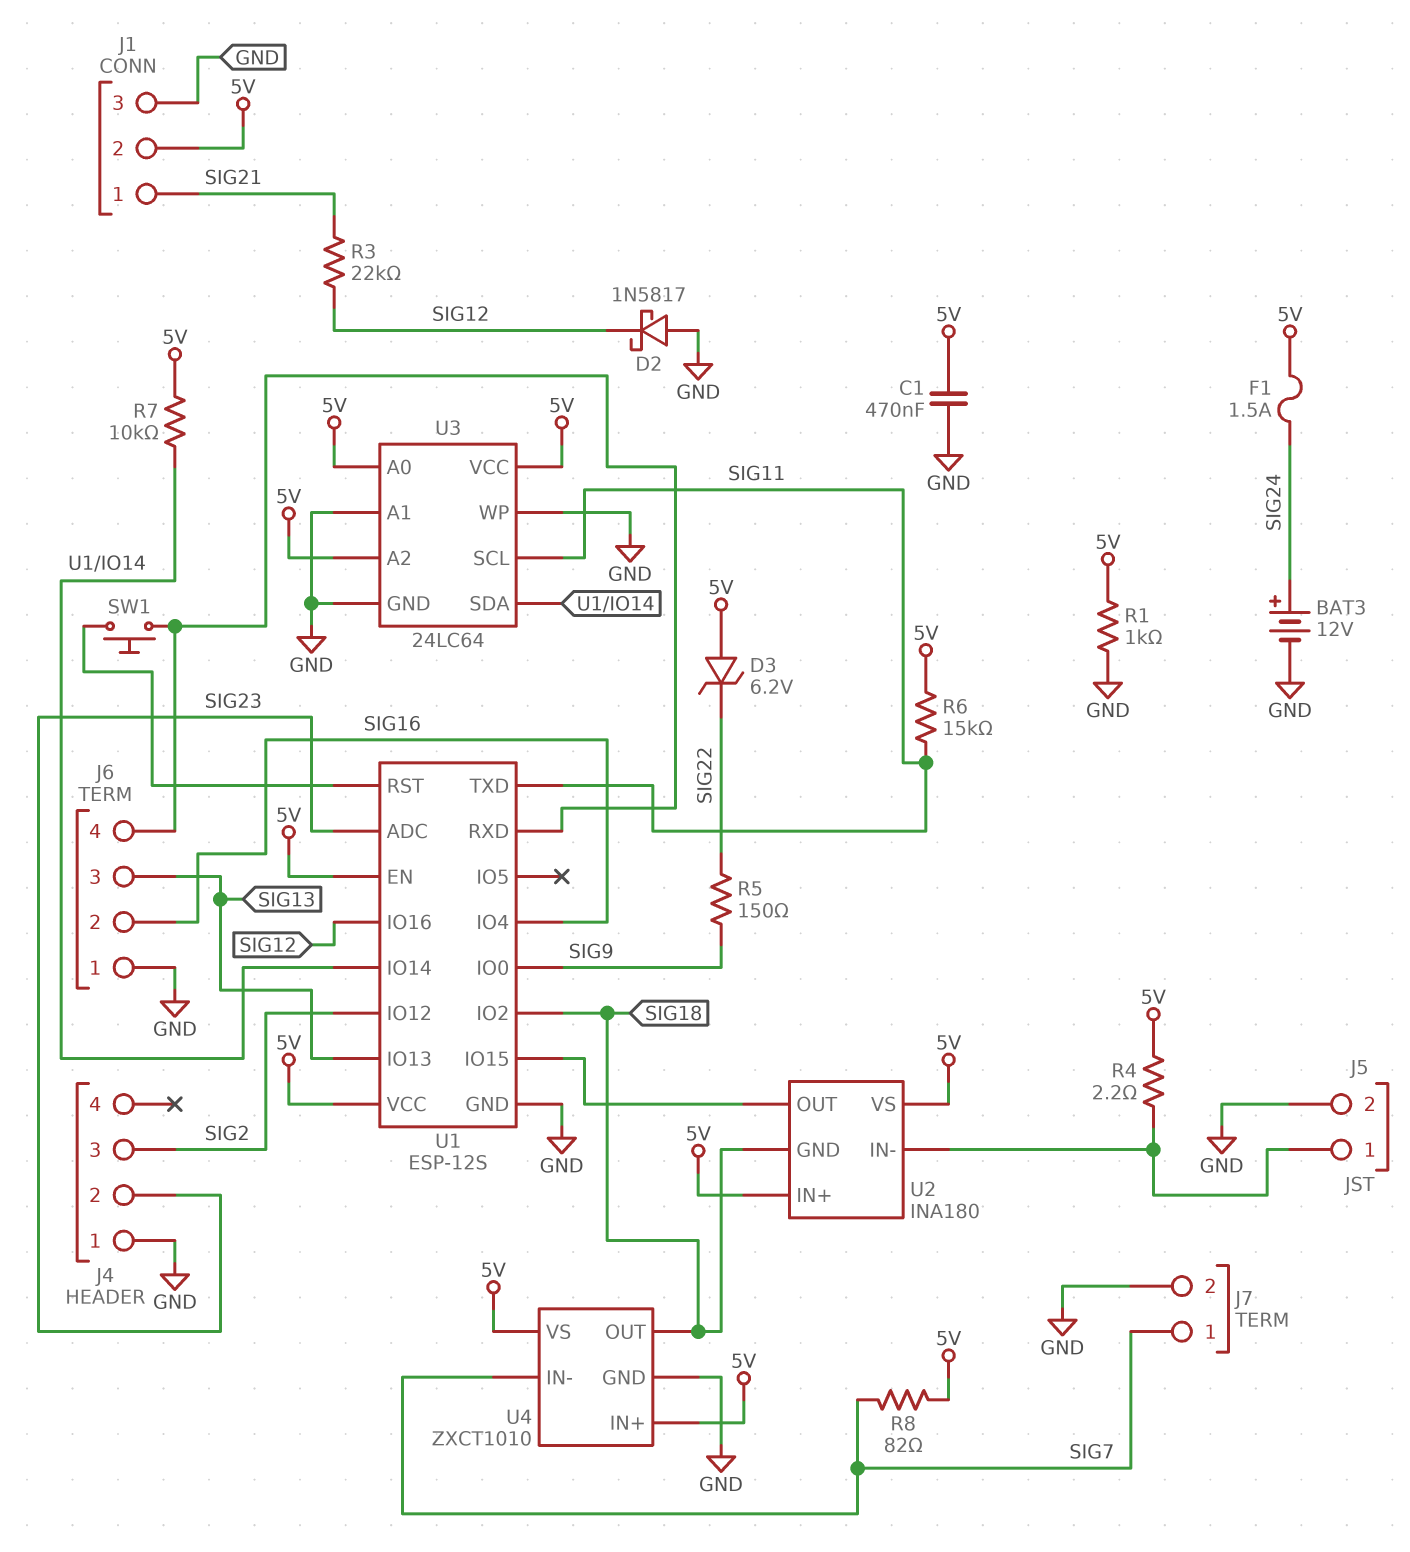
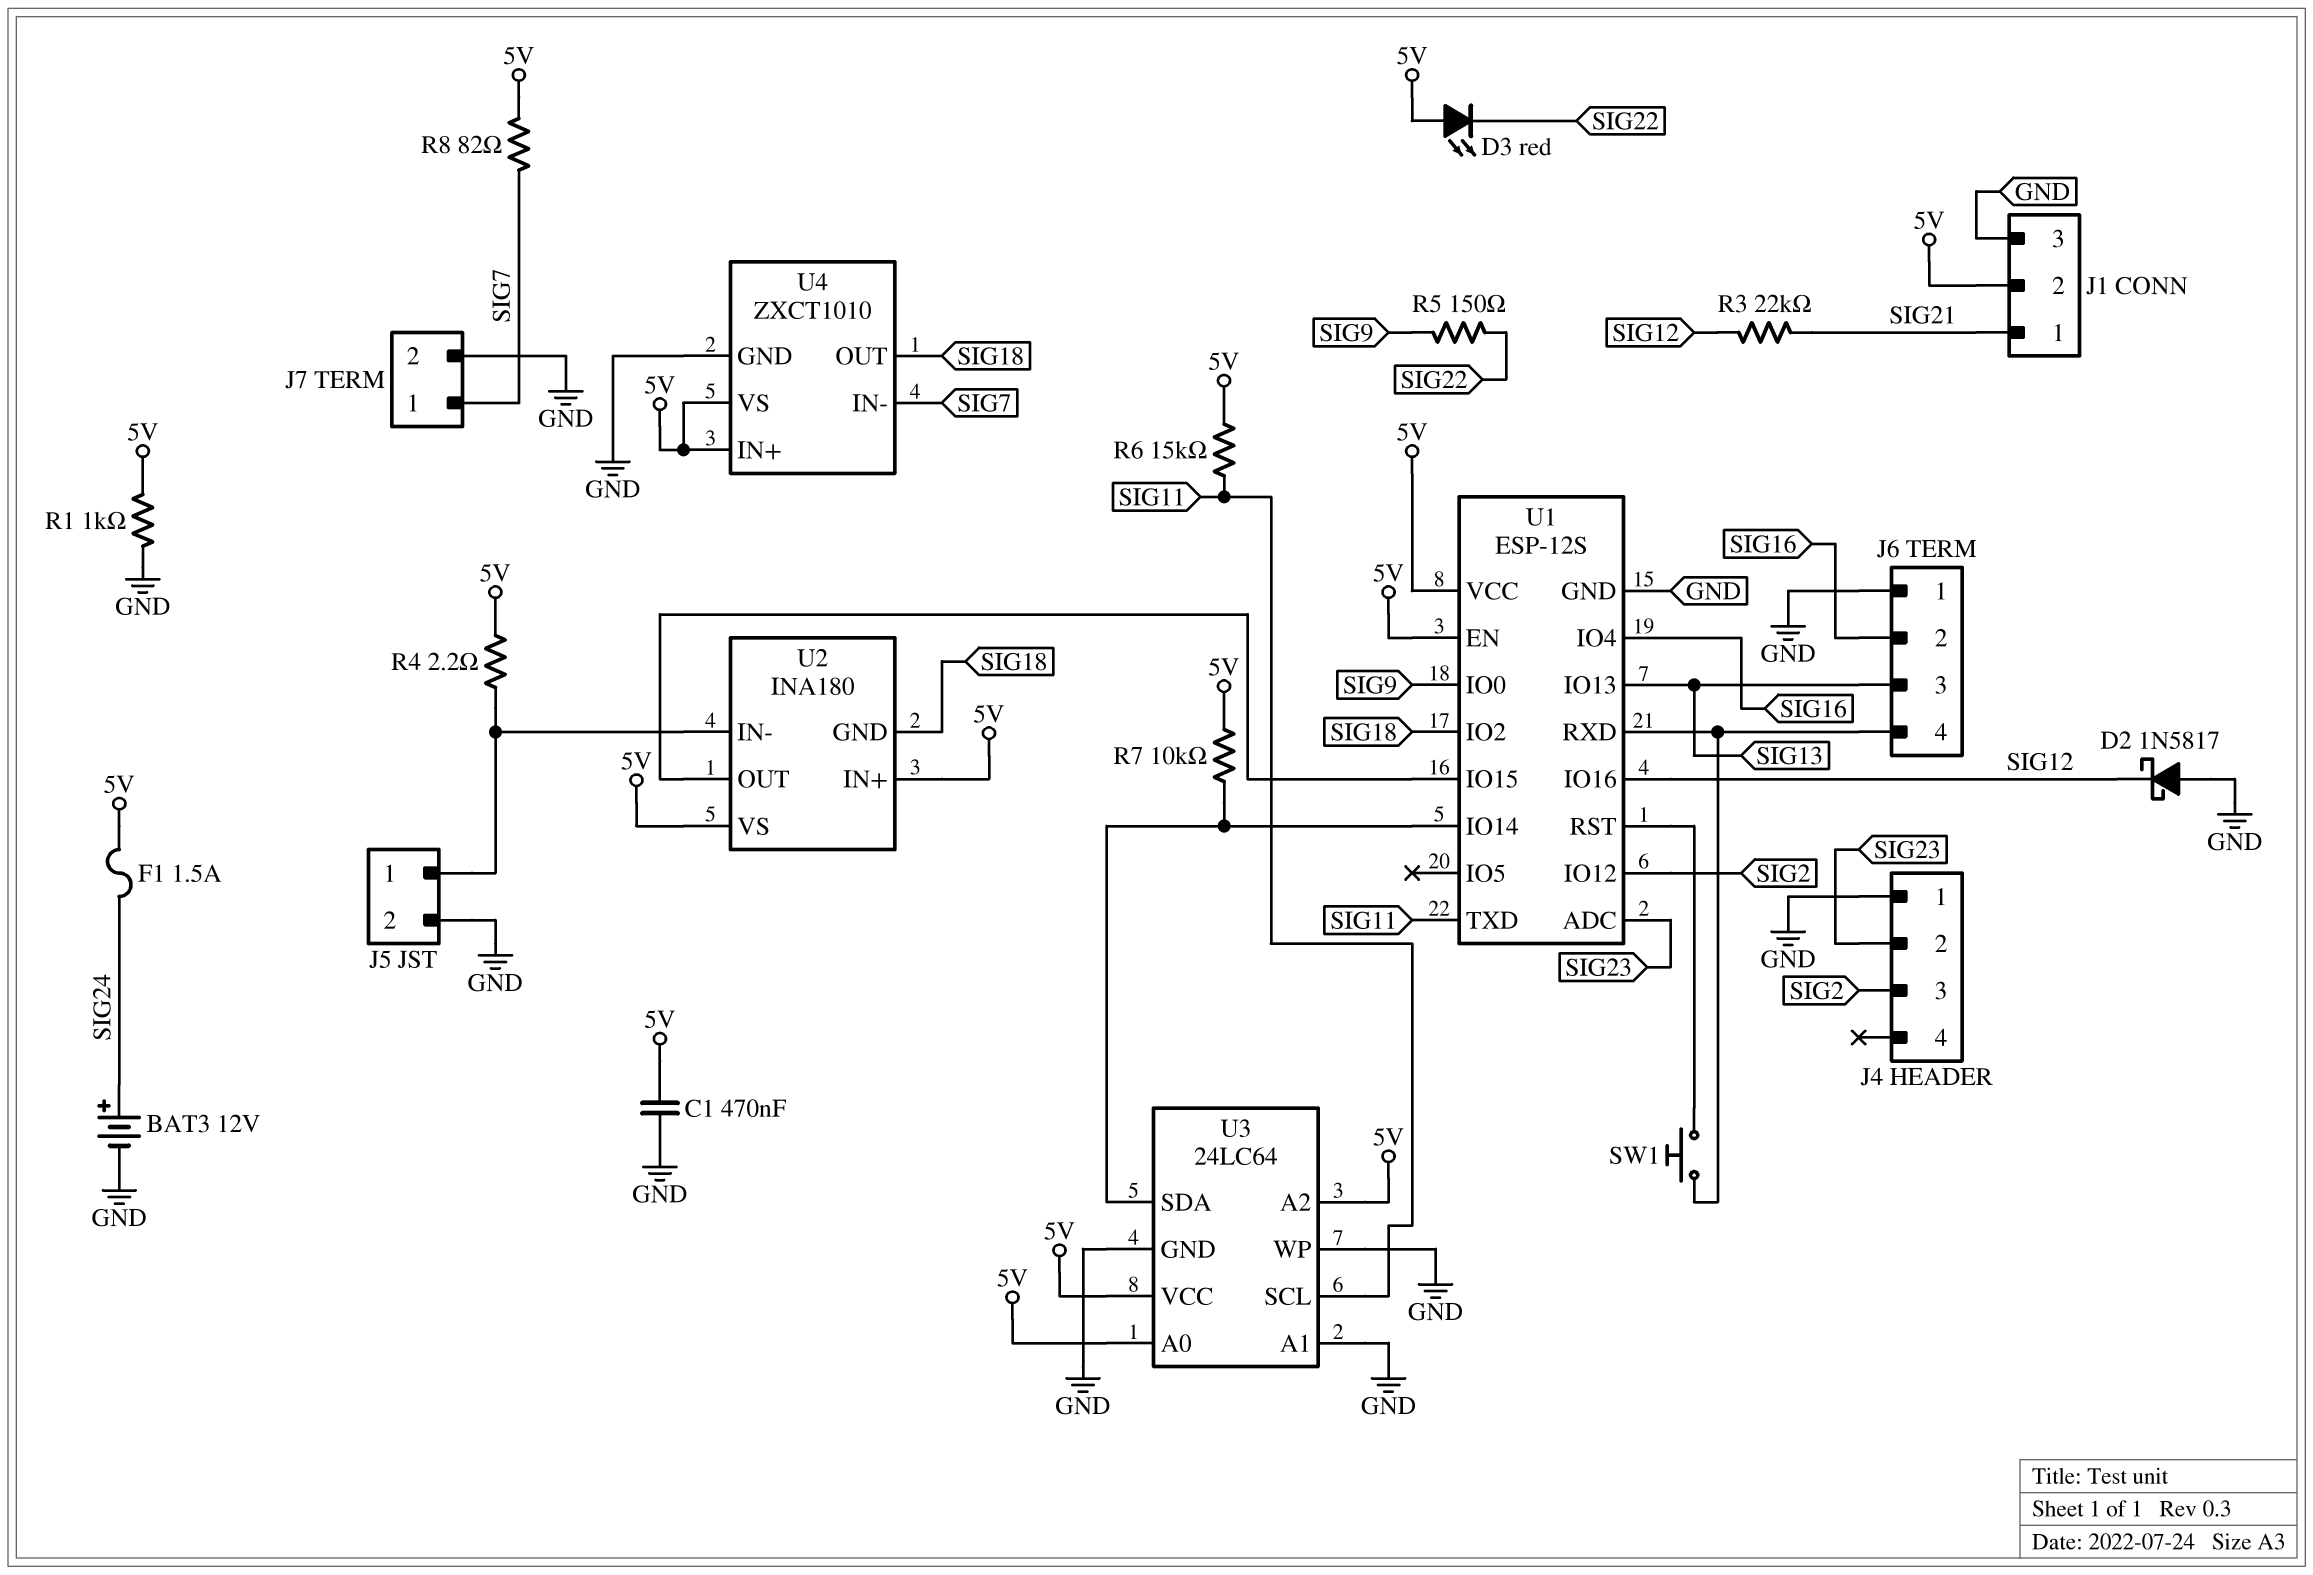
D3: zener 6.2V (A 5V, K SIG22) -> LED red (A 5V, K SIG22)

